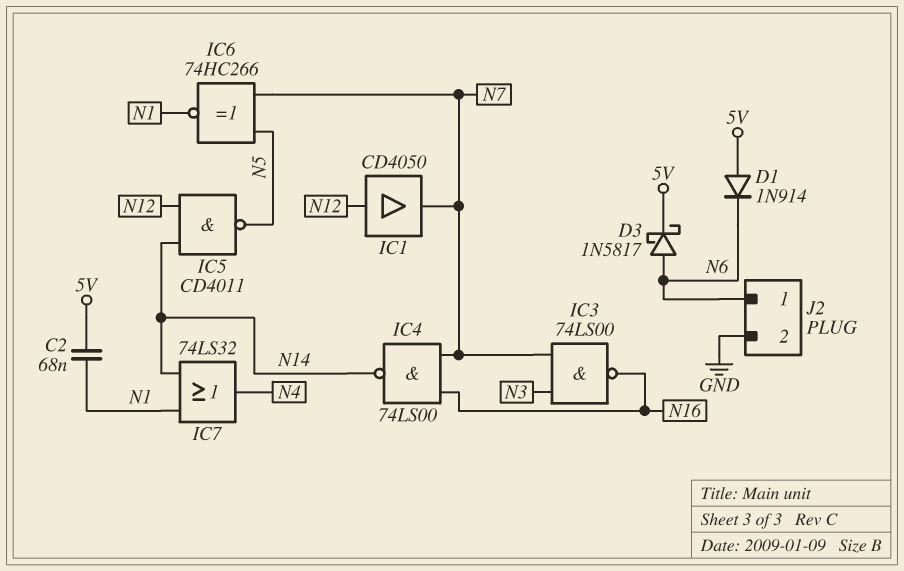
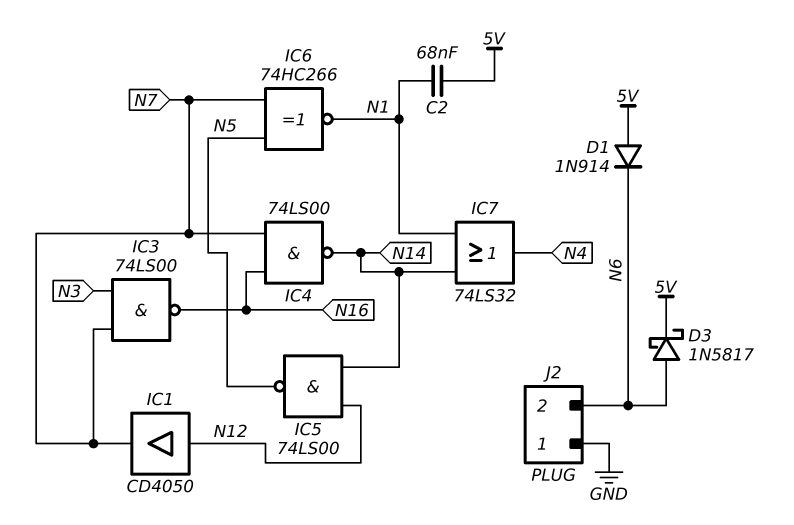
IC5: NAND CD4011 (in N12, in N14, out N5) -> NAND 74LS00 (in N12, in N14, out N5)
J2 pin 1: N6 -> GND
J2 pin 2: GND -> N6

